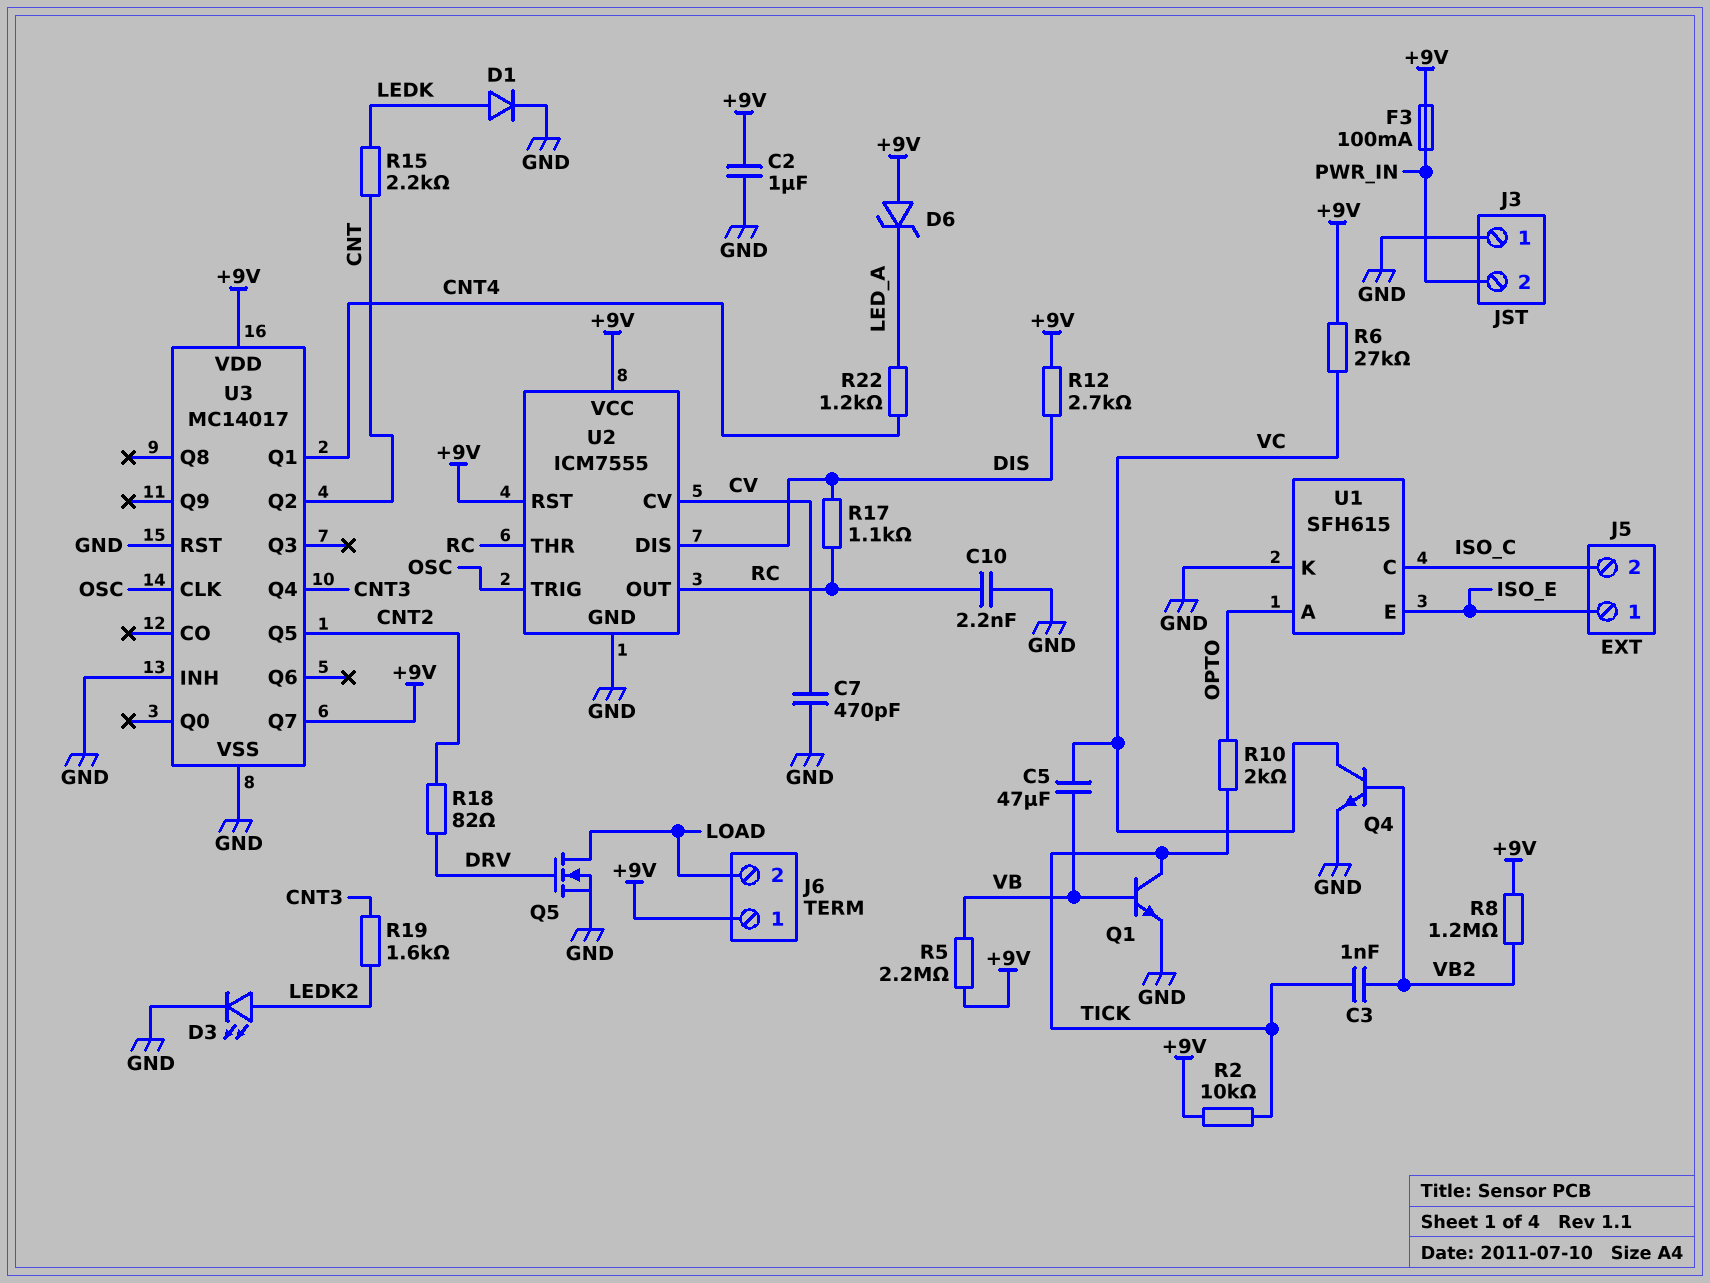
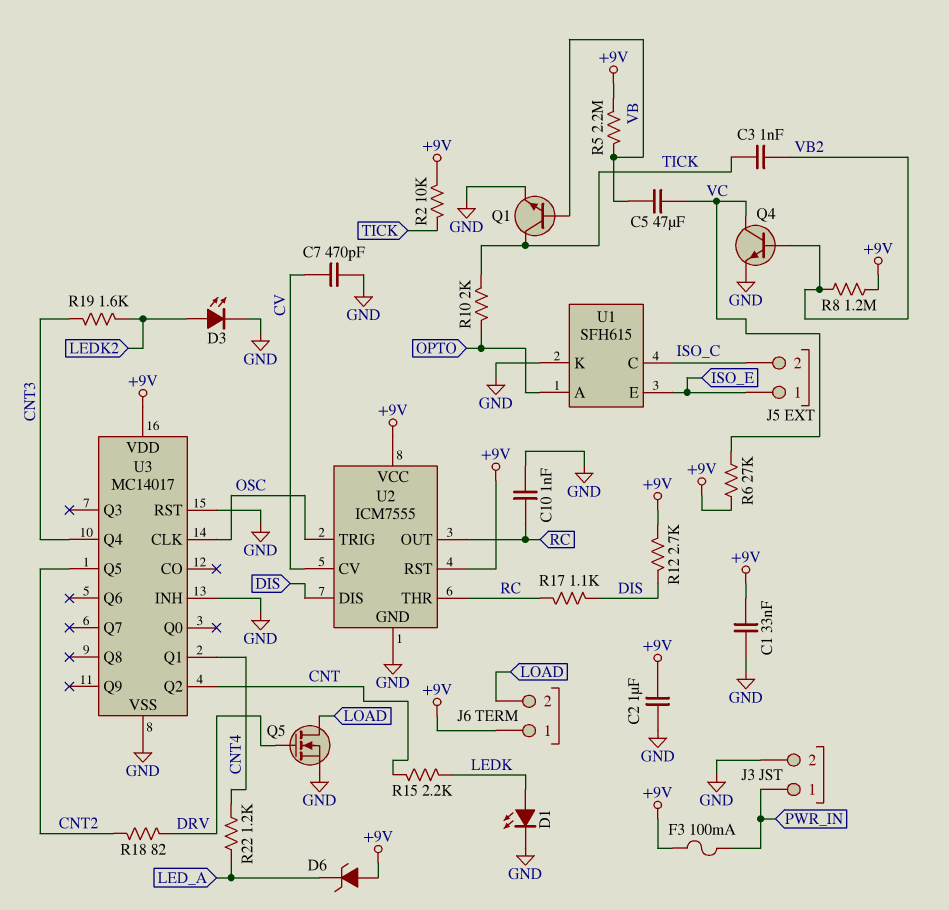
C1: none -> 33nF (+9V, GND)
C10: 2.2nF (GND, RC) -> 1nF (GND, RC)
D1: diode (A LEDK, K GND) -> LED (A LEDK, K GND)
J3 pin 1: GND -> PWR_IN
J3 pin 2: PWR_IN -> GND
U3 pin Q7: +9V -> none

